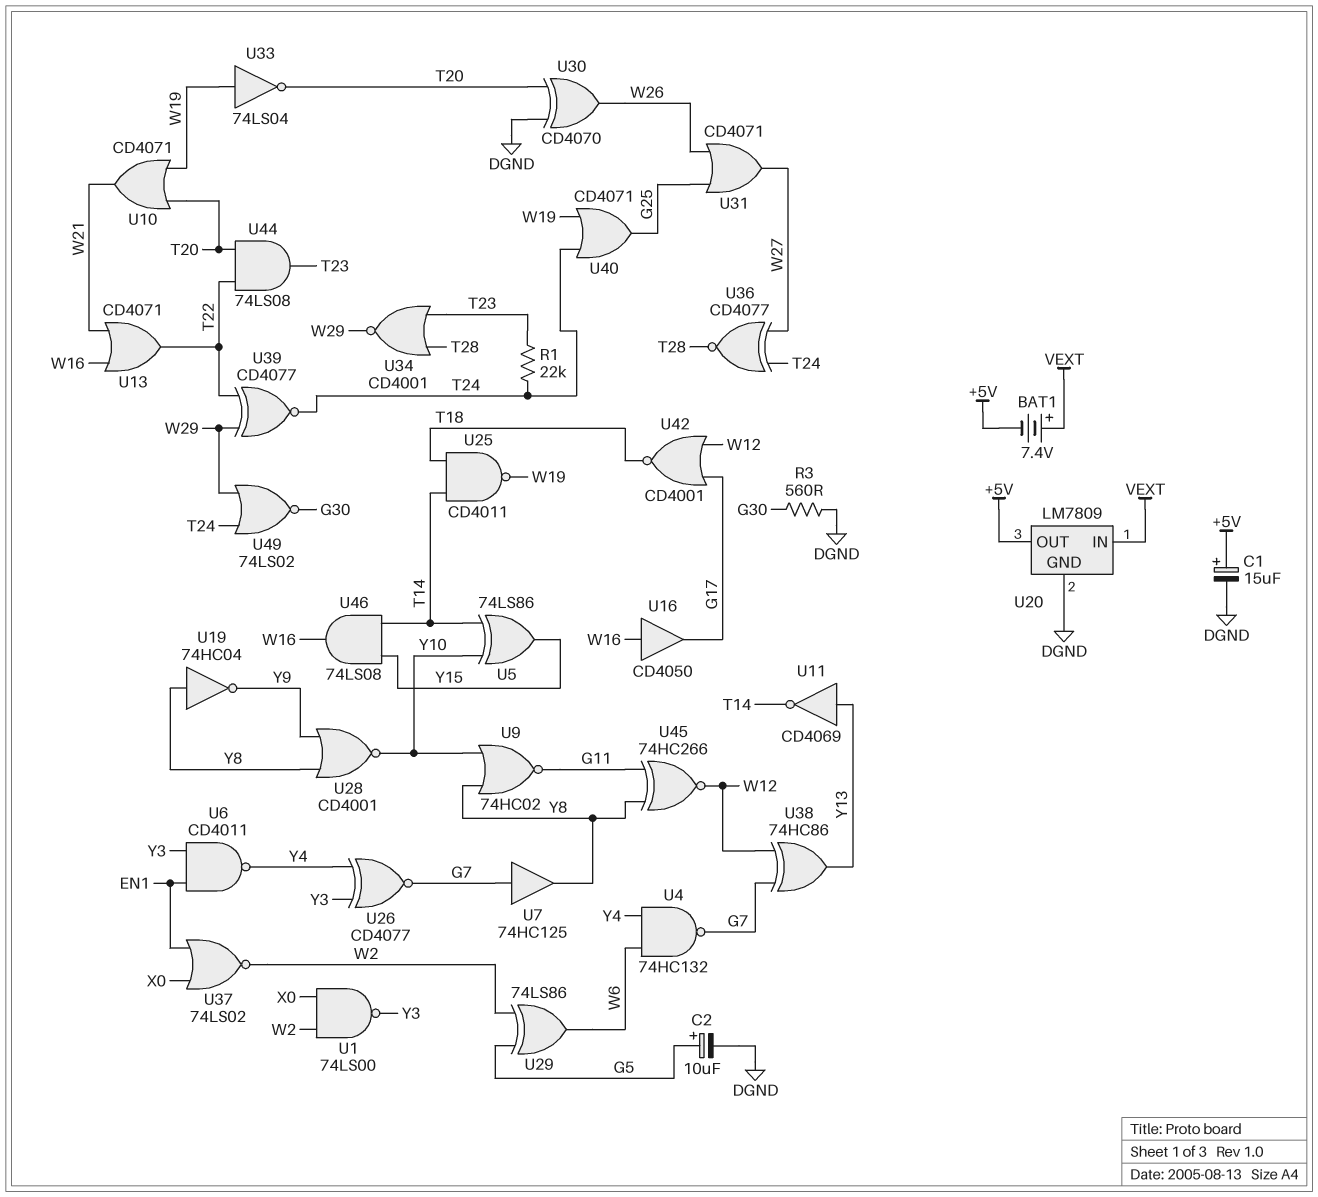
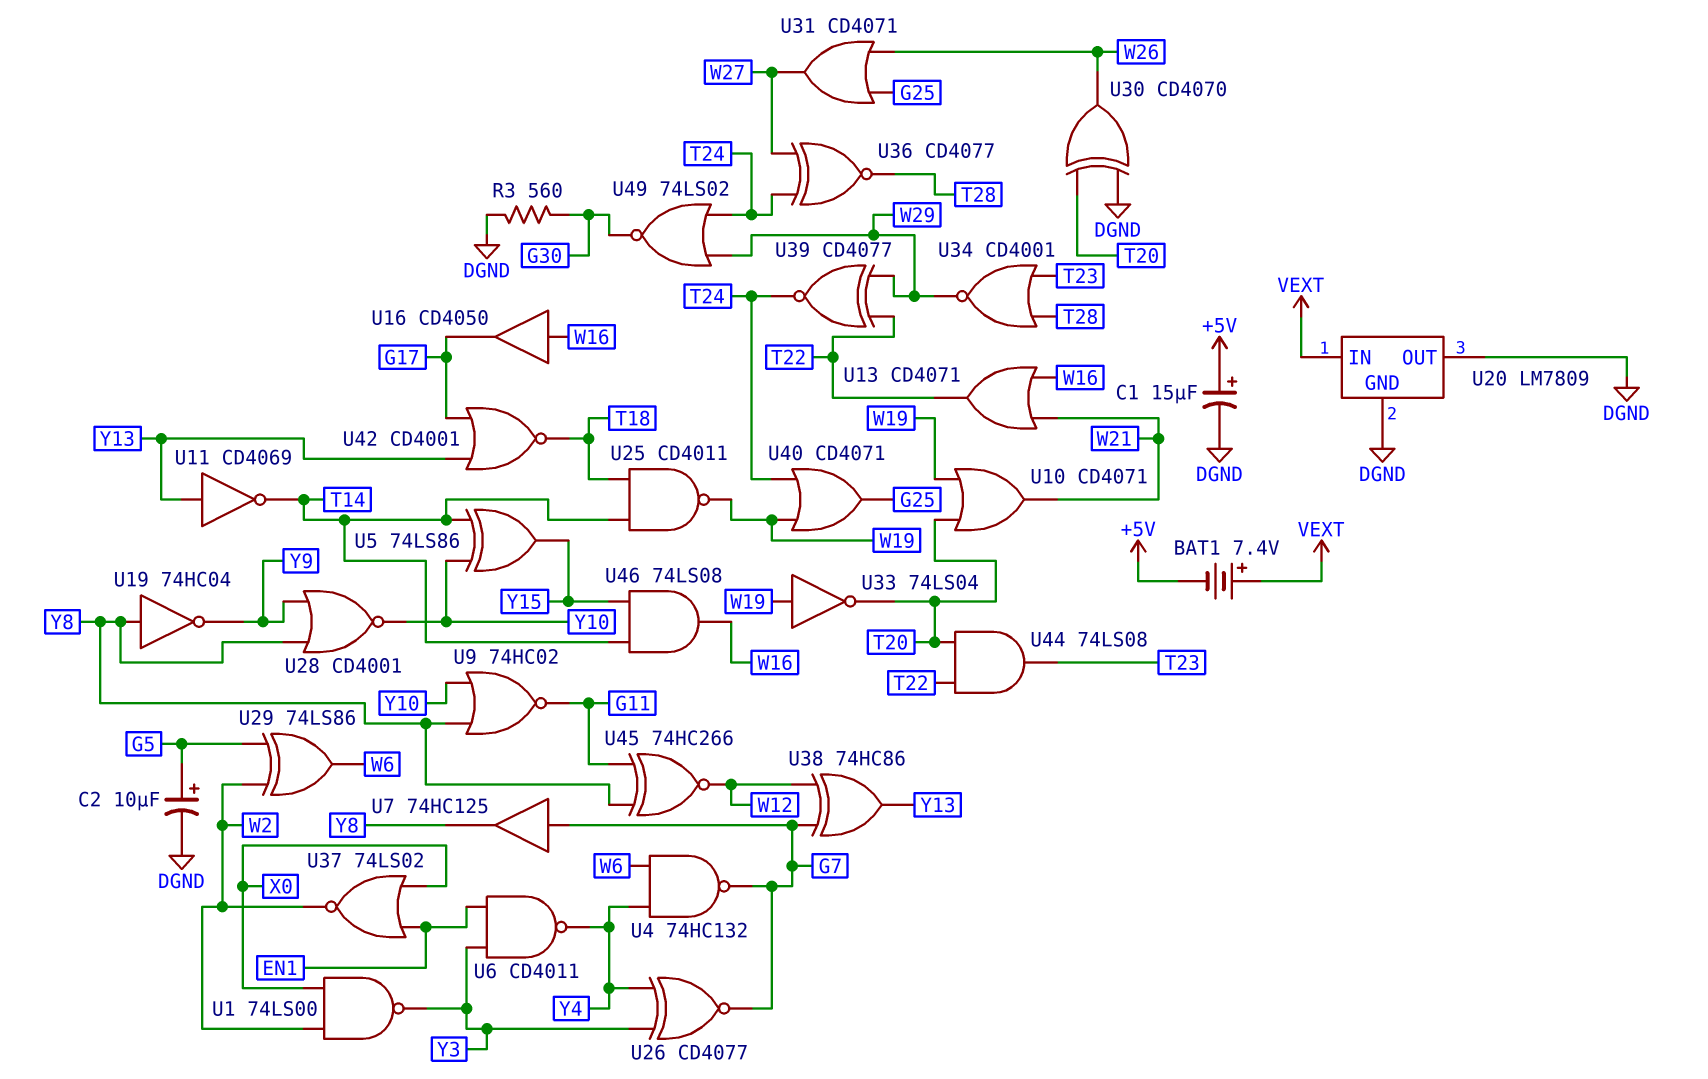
R1: 22k (T23, T24) -> none
U20 pin OUT: +5V -> DGND
U42: NOR CD4001 (in G17, in W12, out T18) -> NOR CD4001 (in G17, in Y13, out T18)

